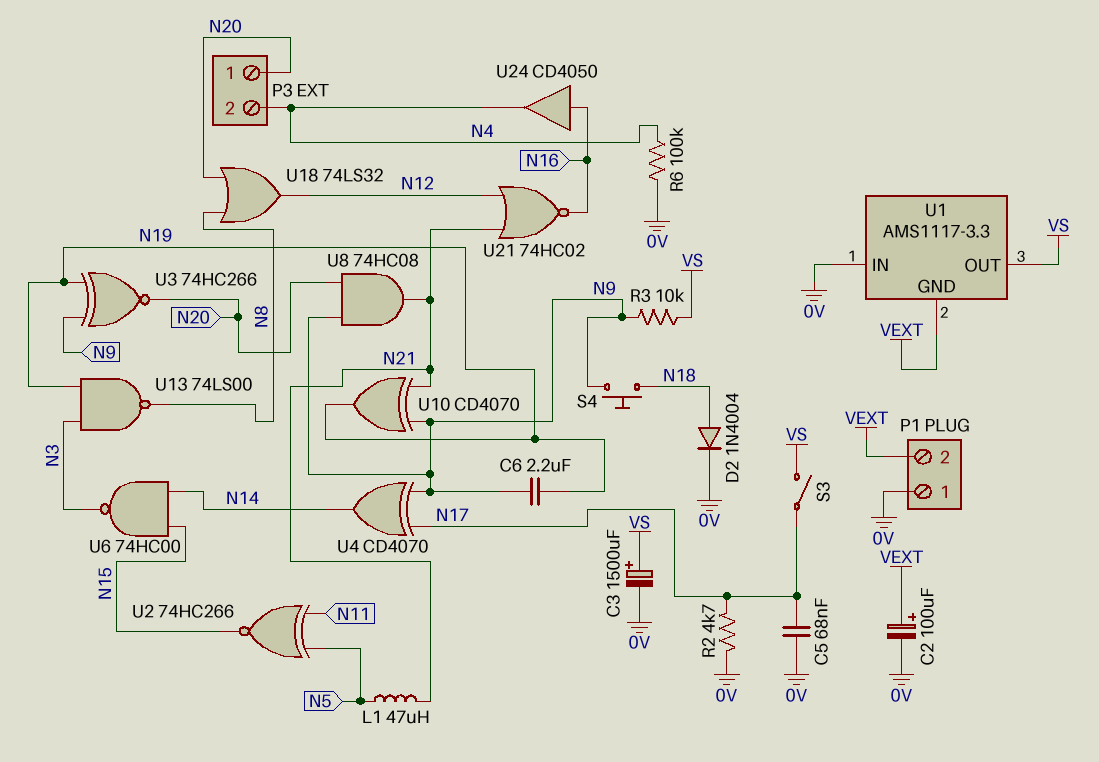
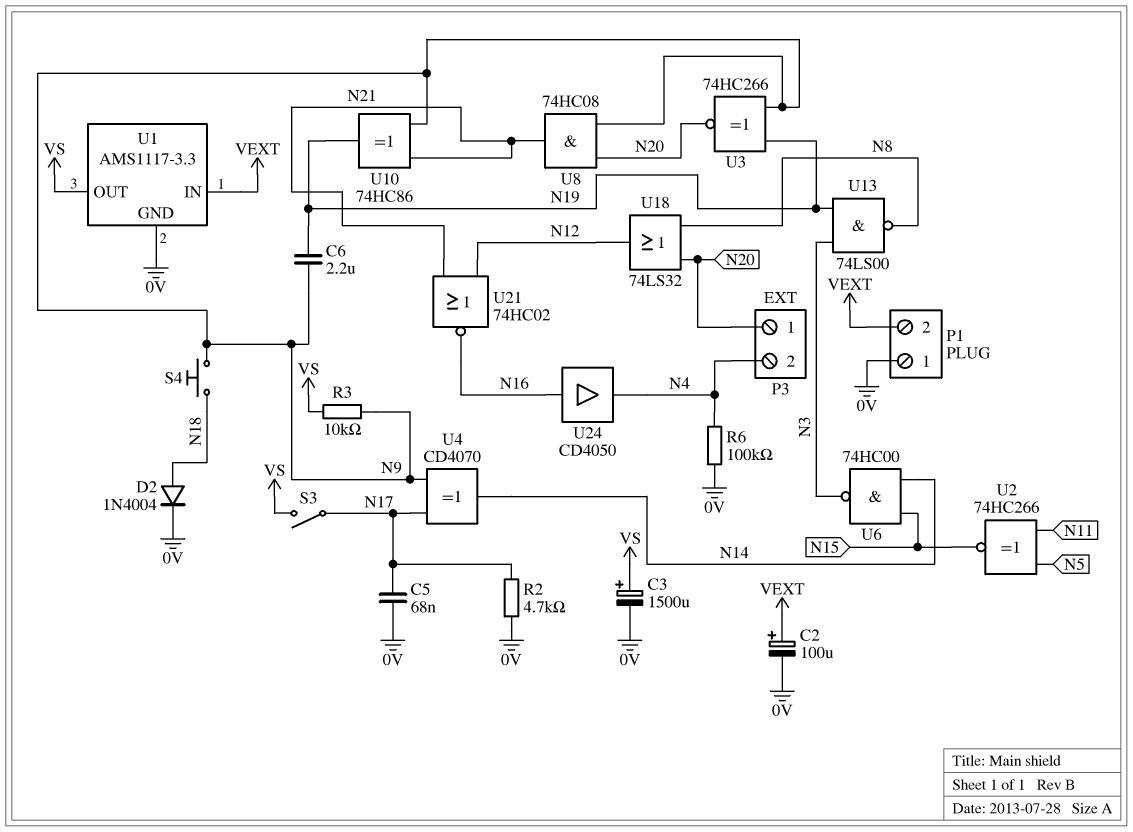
L1: 47uH (N5, N21) -> none
U1 pin GND: VEXT -> 0V
U1 pin IN: 0V -> VEXT
U10: XOR CD4070 (in N9, in N21, out N19) -> XOR 74HC86 (in N9, in N21, out N19)

